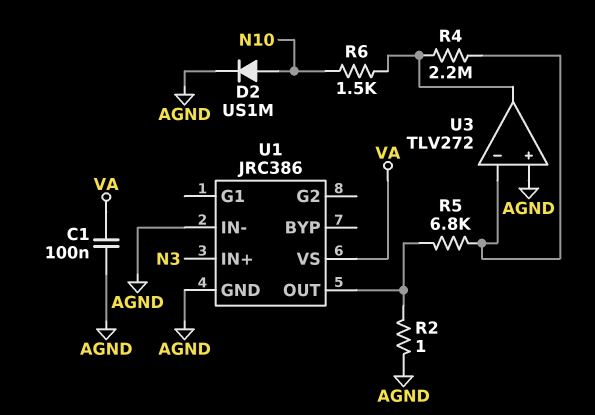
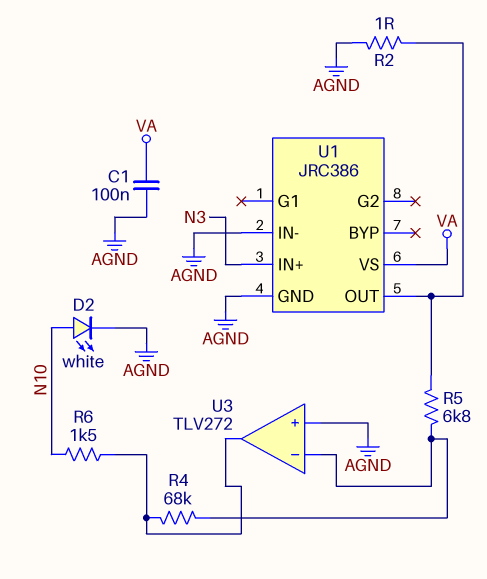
D2: diode US1M (A N10, K AGND) -> LED white (A N10, K AGND)
R4: 2.2M (U3/in-, U3/out) -> 68k (U3/in-, U3/out)

